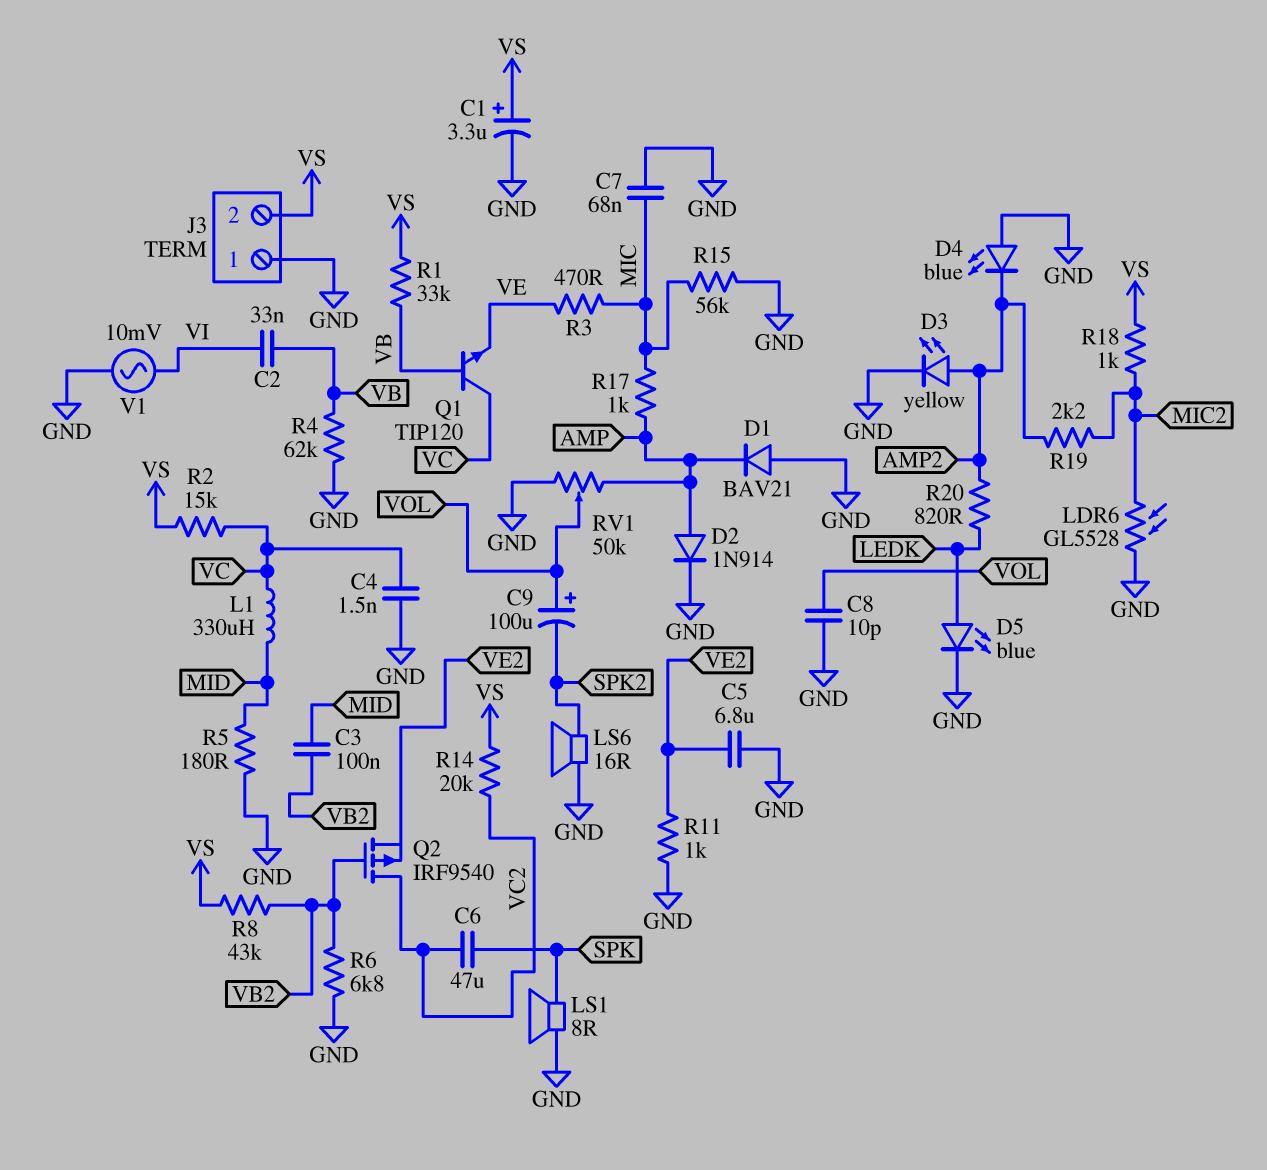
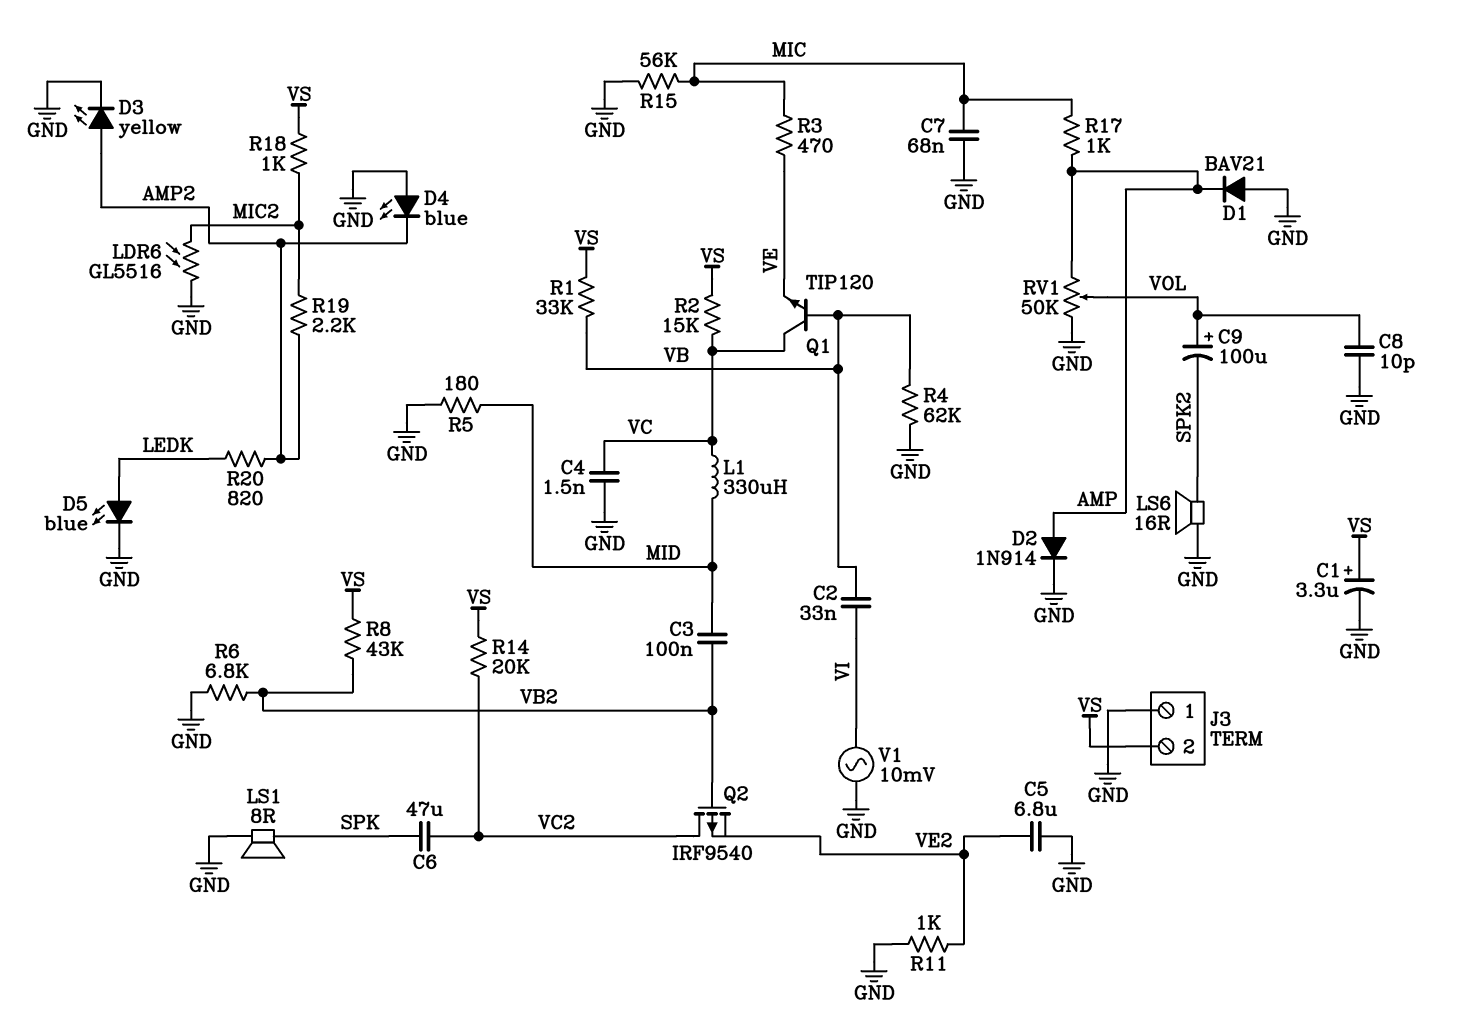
LDR6: GL5528 (GND, MIC2) -> GL5516 (GND, MIC2)

